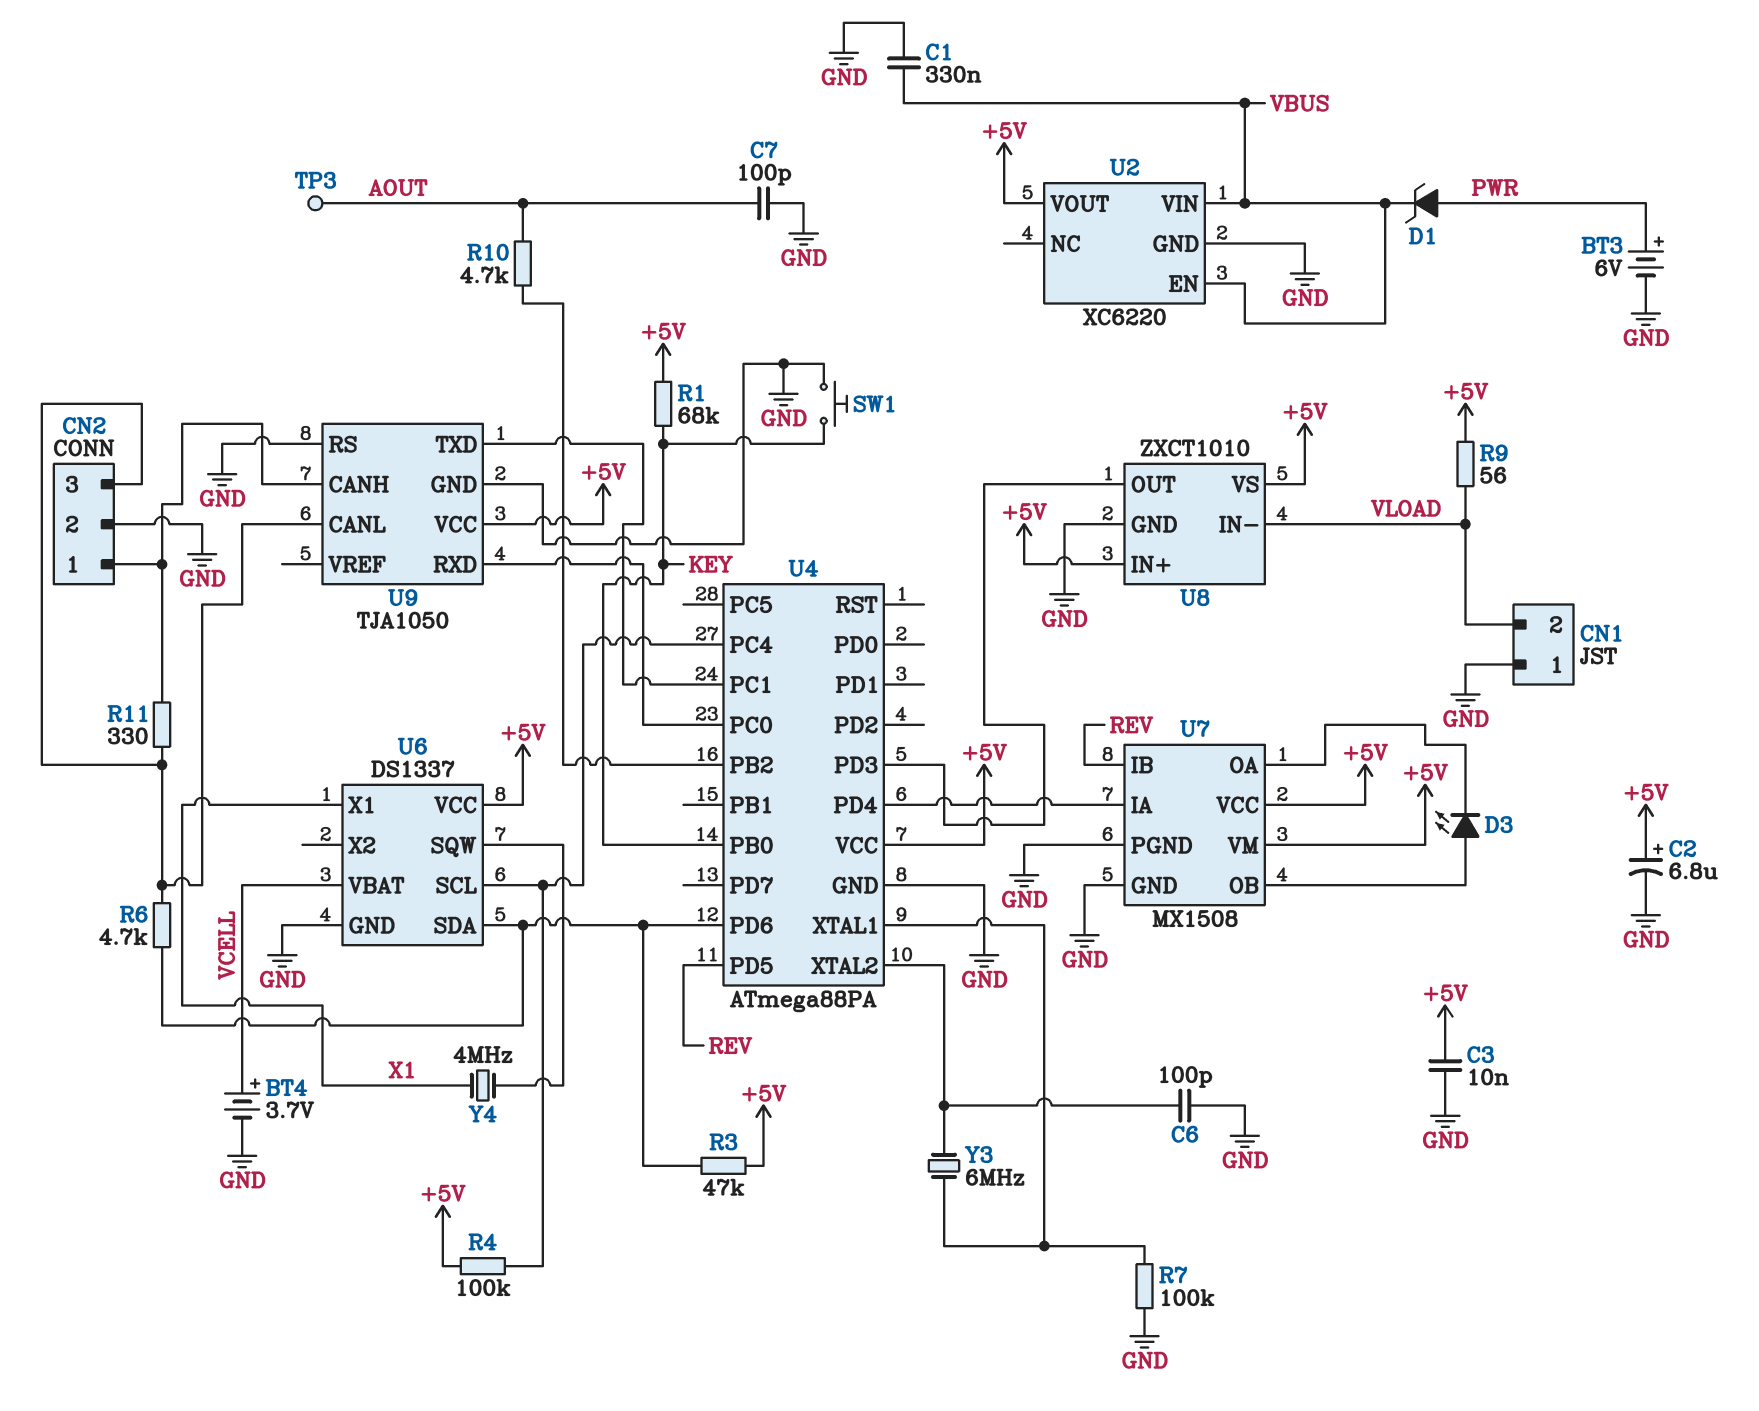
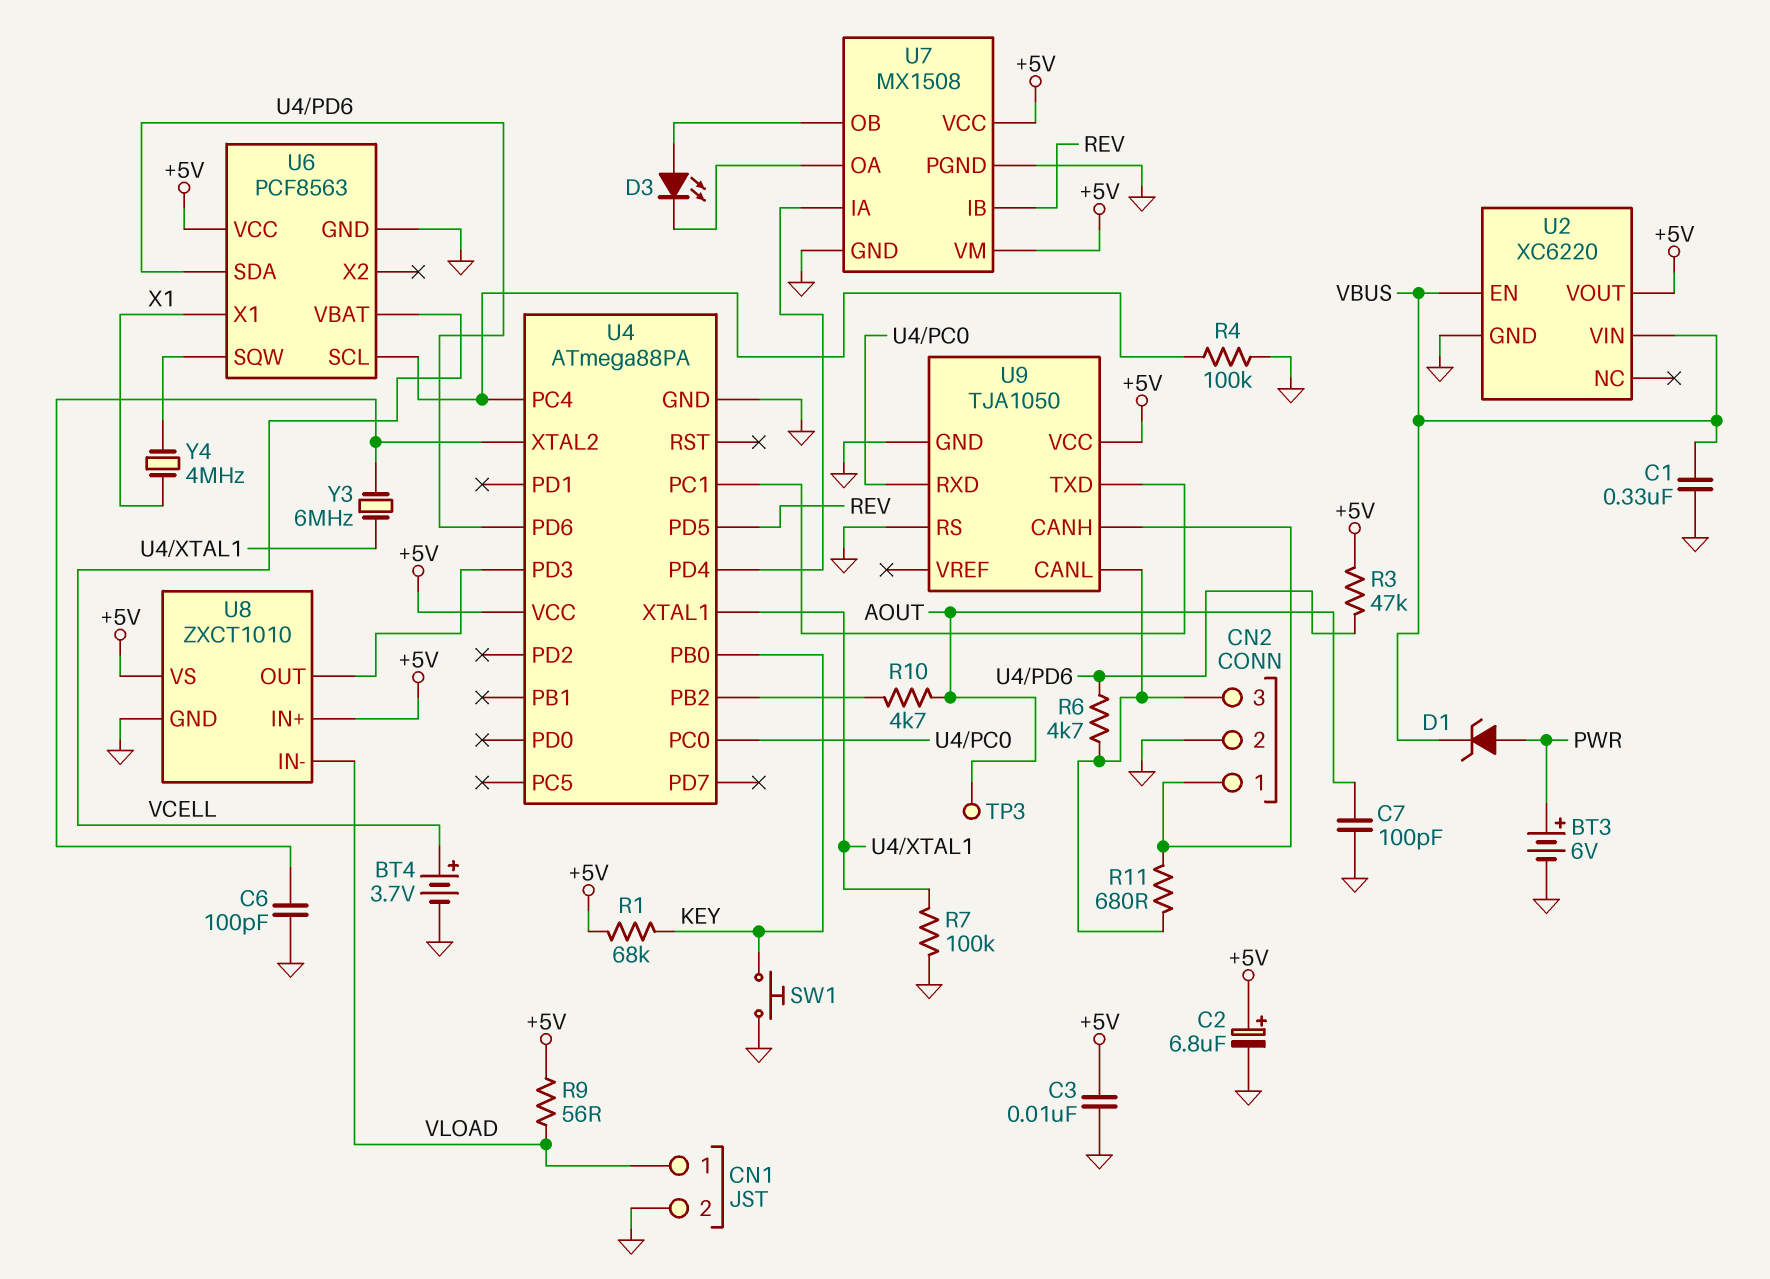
CN1 pin 1: GND -> VLOAD
CN1 pin 2: VLOAD -> GND
R4: 100k (+5V, U4/PC4) -> 100k (GND, U4/PC4)
R11: 330 (CN2/1, CN2/3) -> 680 (CN2/1, CN2/3)
U6: DS1337 -> PCF8563

